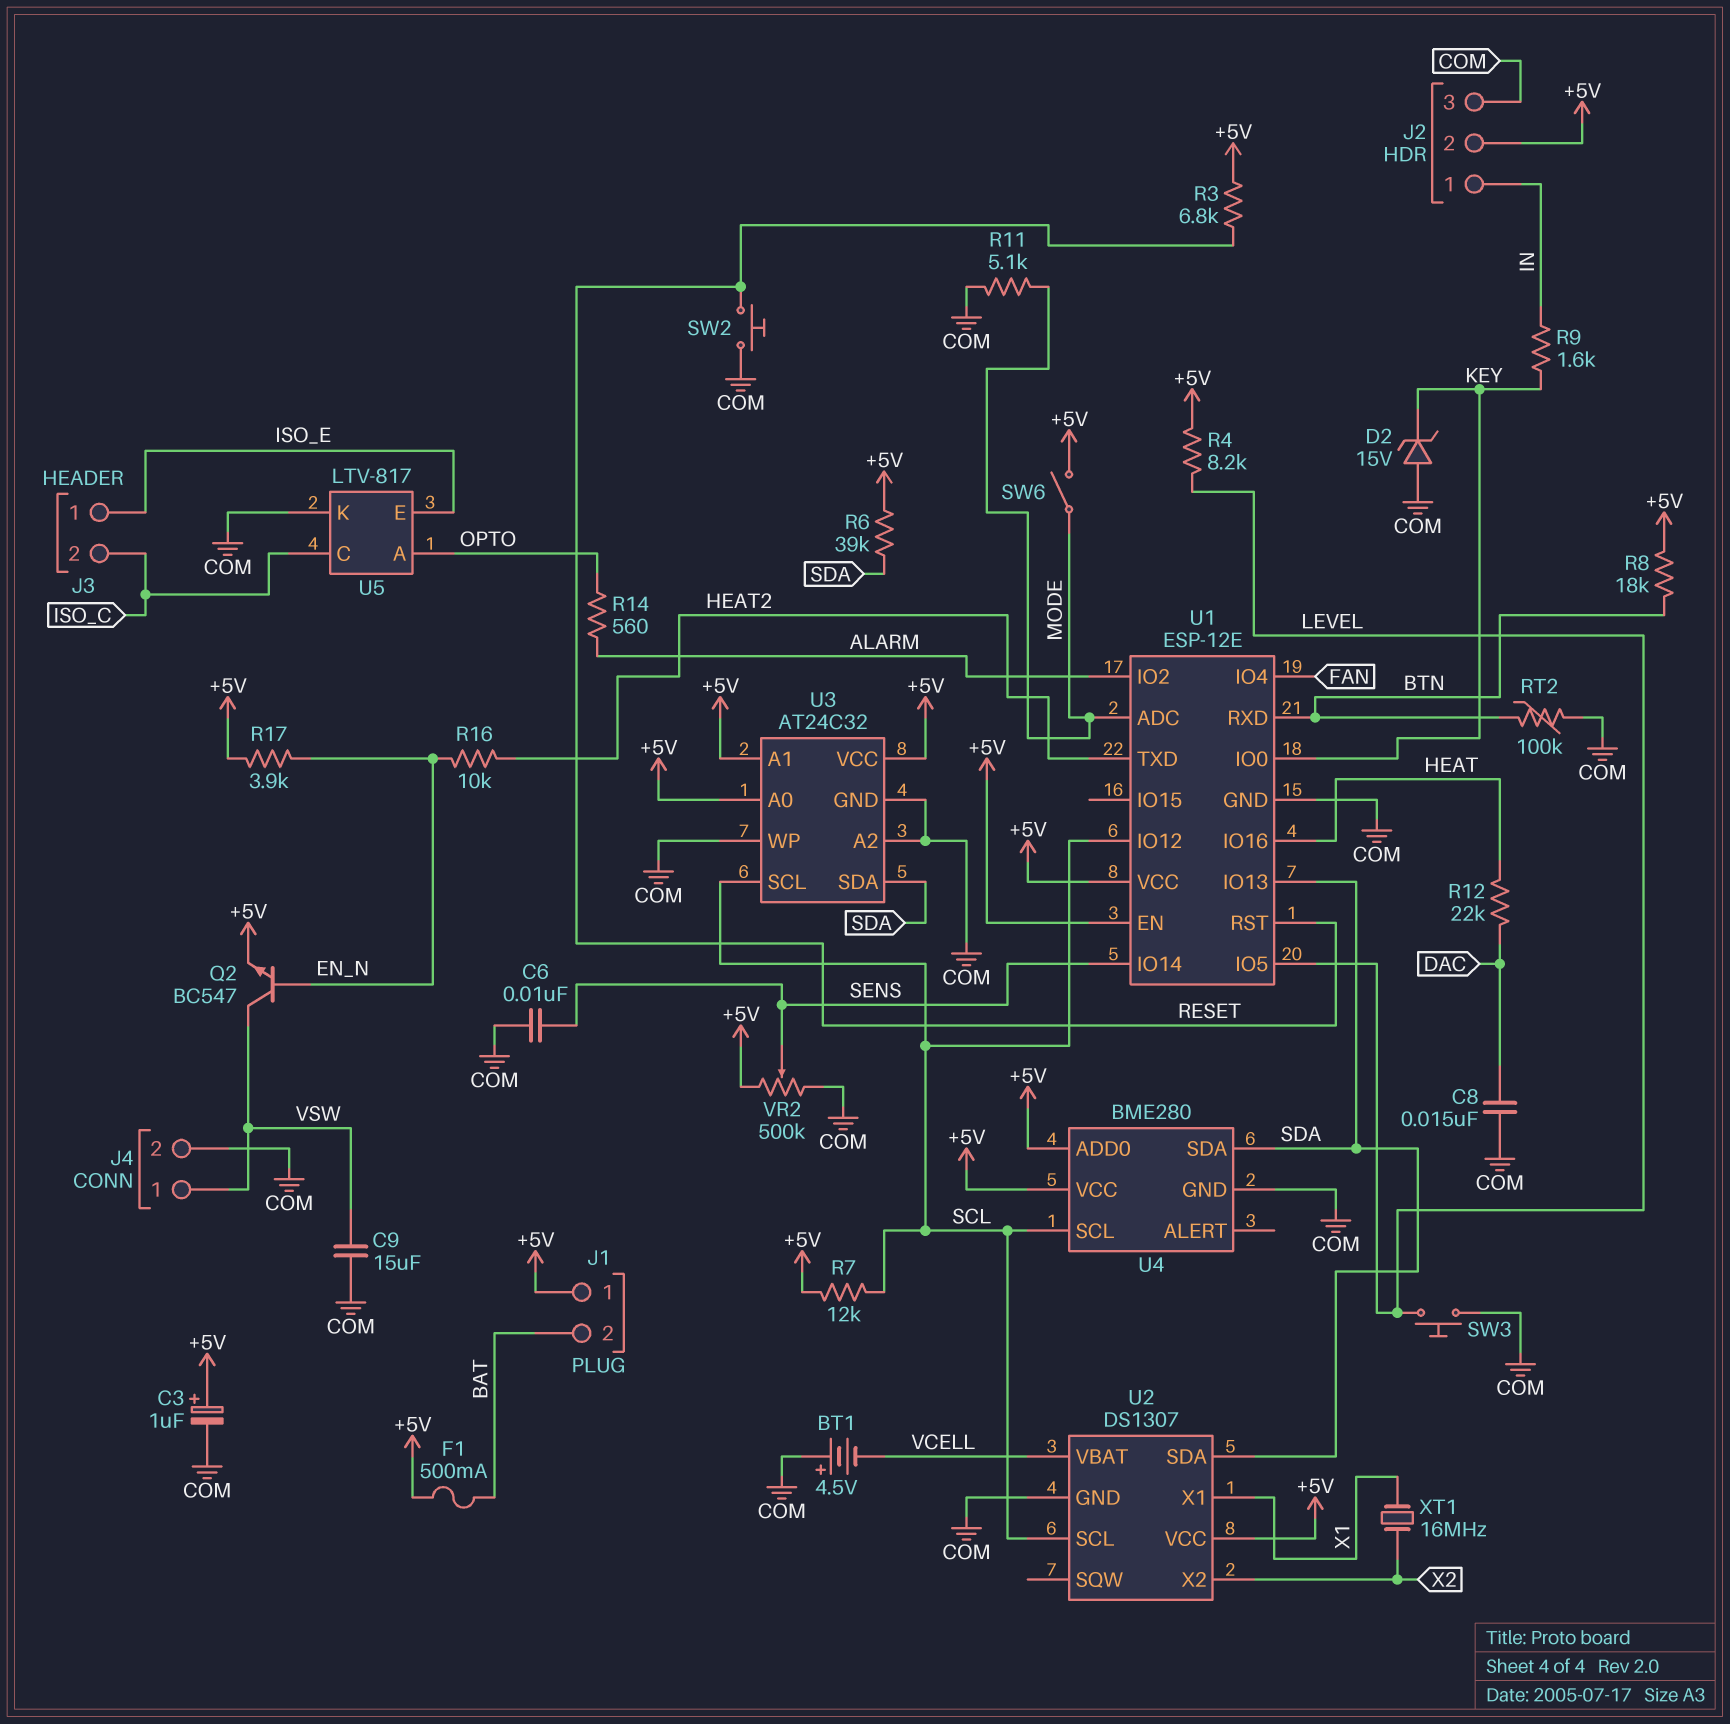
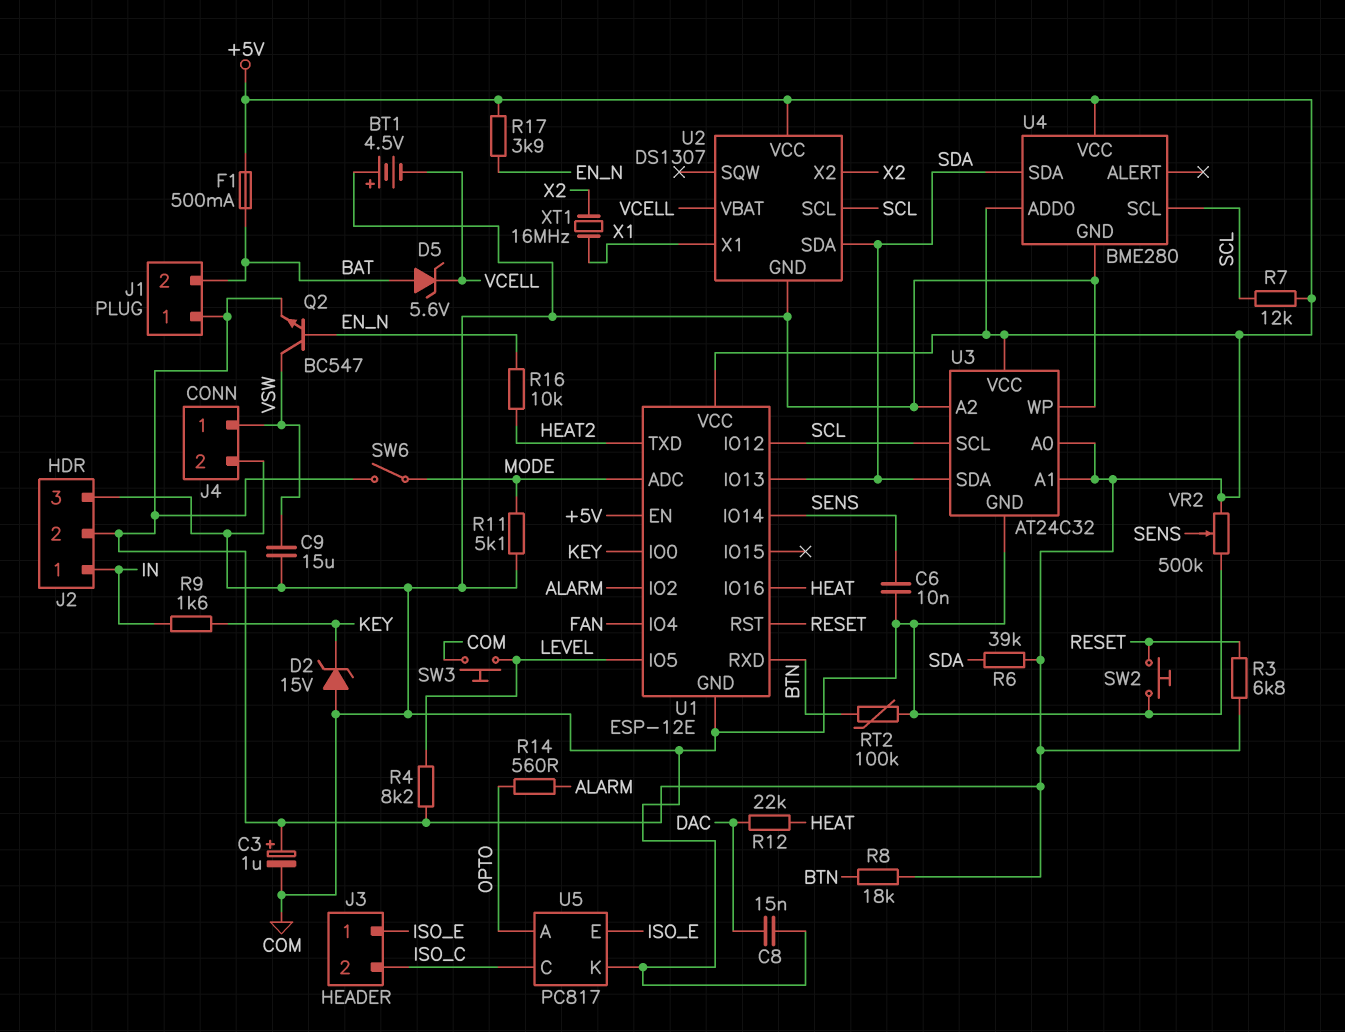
D5: none -> zener 5.6V (A BAT, K VCELL)
U5: LTV-817 -> PC817

